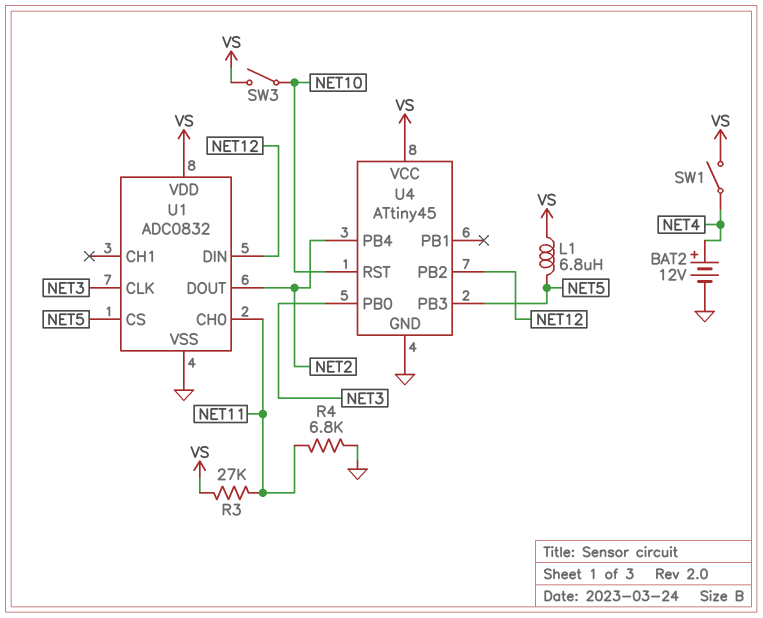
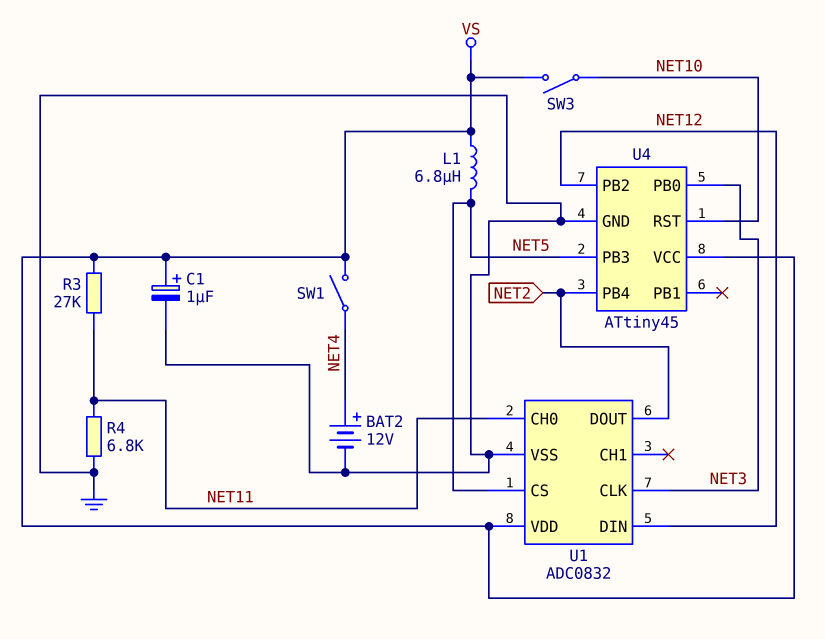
C1: none -> 1uF (plus VS, minus GND)

